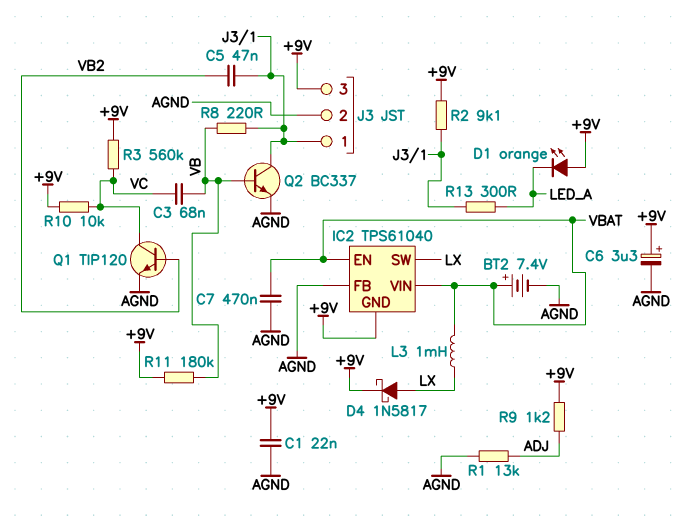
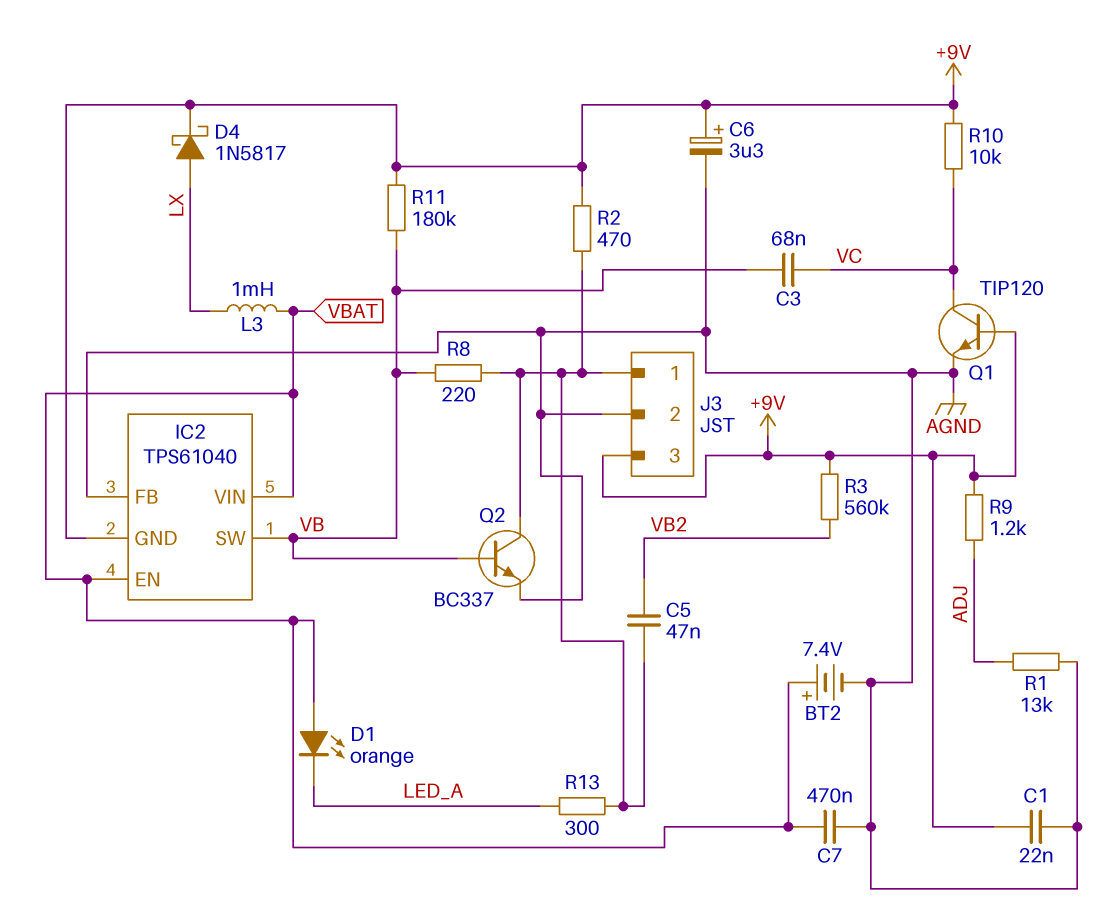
D1: LED orange (A +9V, K LED_A) -> LED orange (A VBAT, K LED_A)
IC2 pin SW: LX -> VB
Q1: NPN TIP120 (B VB2, C VC, E AGND) -> NPN TIP120 (B +9V, C VC, E AGND)
R2: 9.1k (+9V, J3/1) -> 470 (+9V, J3/1)
R3: 560k (+9V, VC) -> 560k (+9V, VB2)

